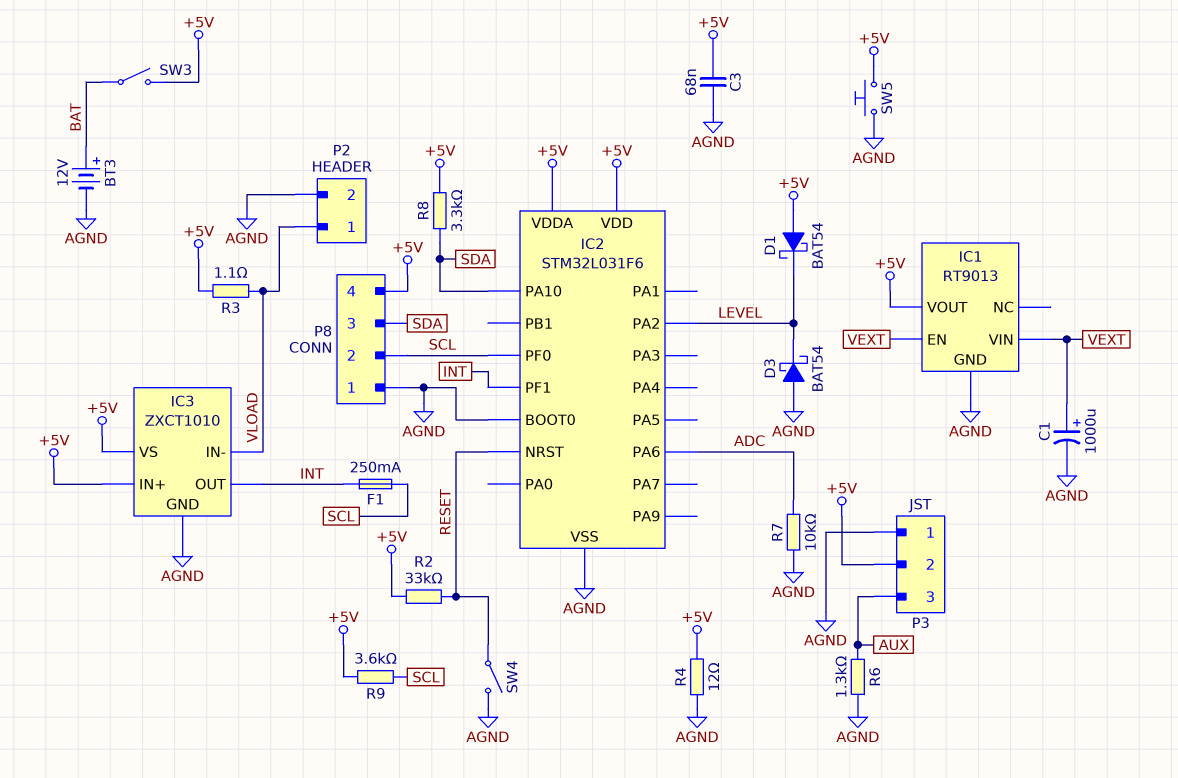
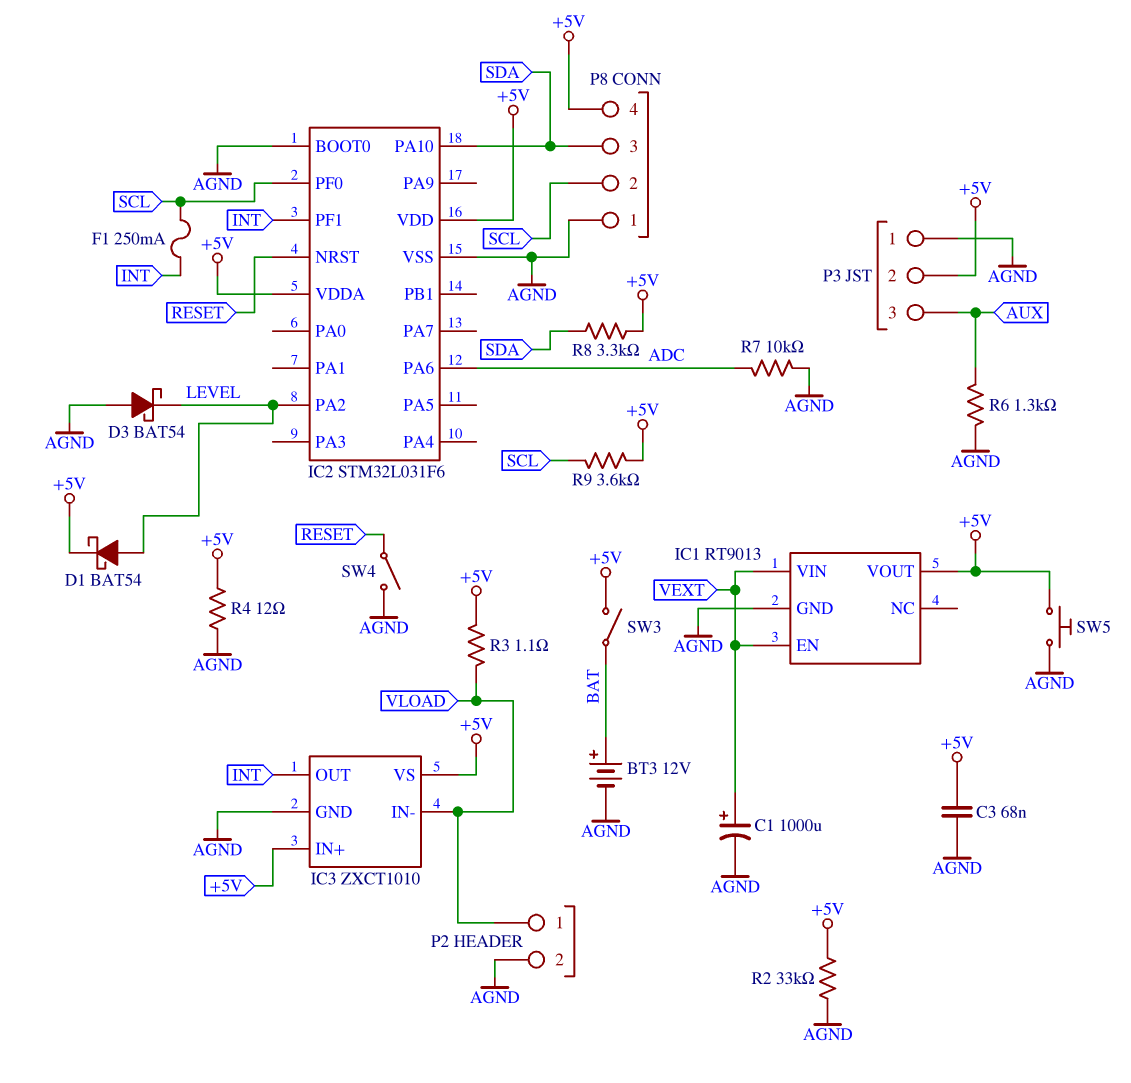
D1: schottky BAT54 (A +5V, K LEVEL) -> schottky BAT54 (A LEVEL, K +5V)
R2: 33k (+5V, RESET) -> 33k (+5V, AGND)

